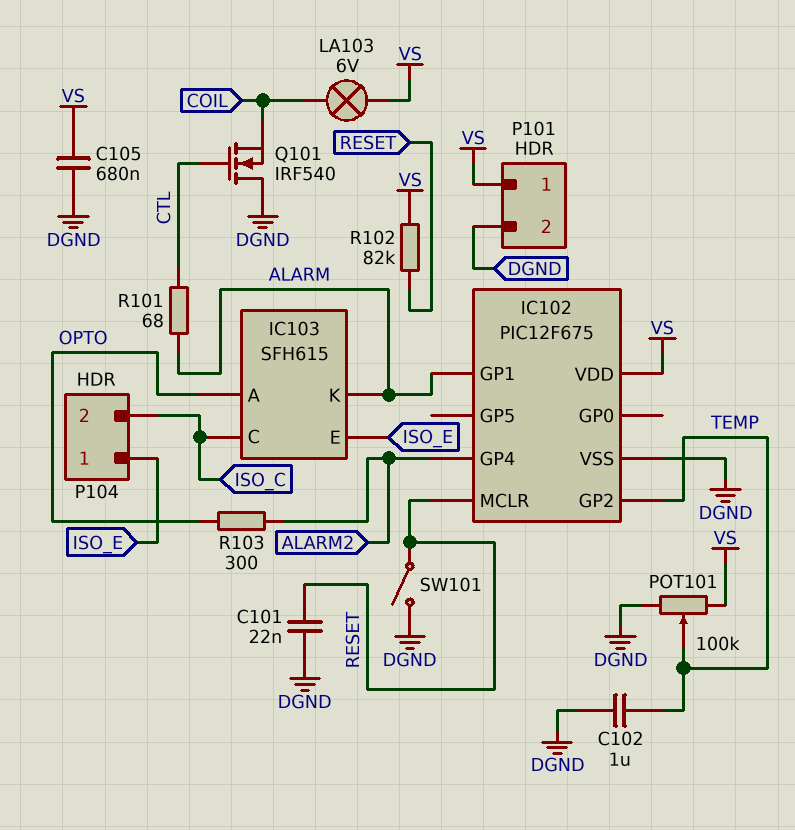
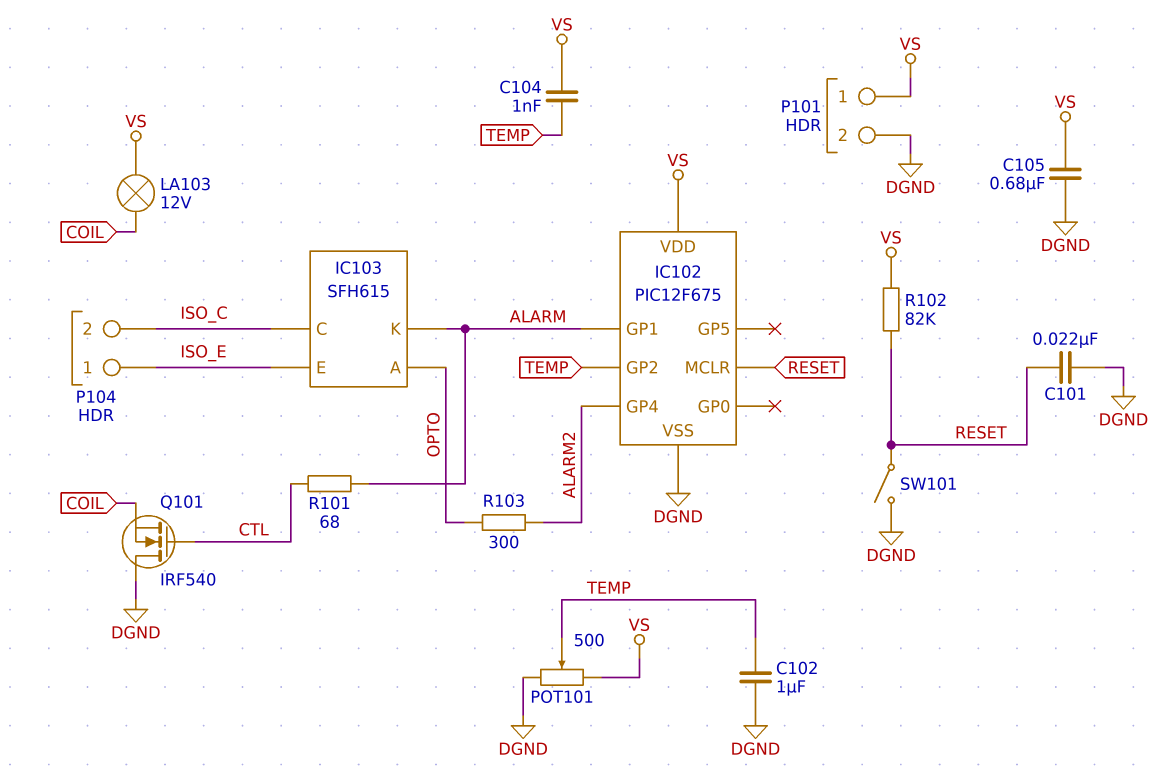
C104: none -> 1nF (TEMP, VS)
LA103: lamp 6V (COIL, VS) -> lamp 12V (COIL, VS)
POT101: 100k (DGND, VS, wiper TEMP) -> 500 (DGND, VS, wiper TEMP)

